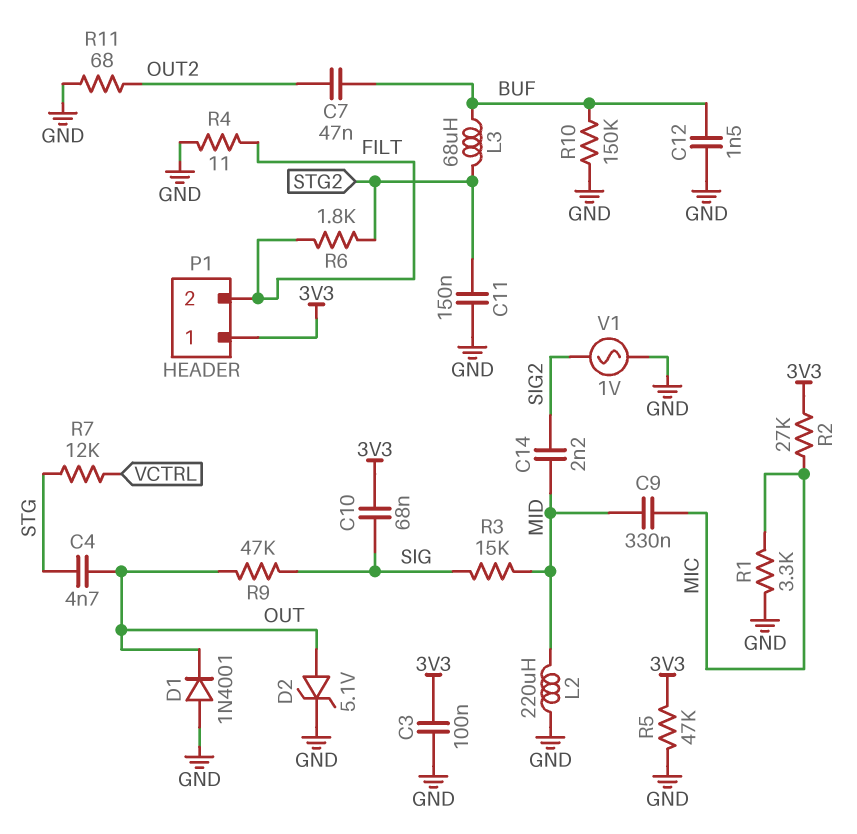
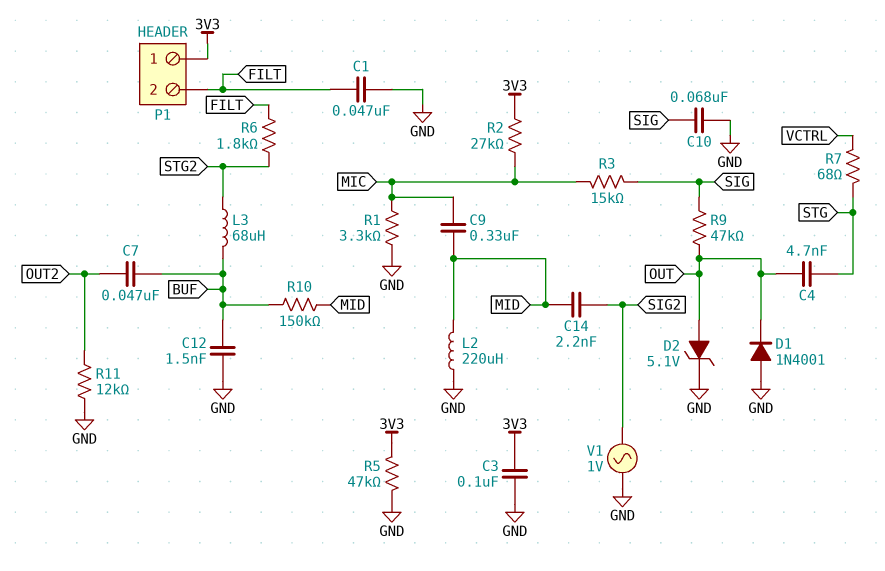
C1: none -> 47nF (FILT, GND)
C10: 68nF (3V3, SIG) -> 68nF (GND, SIG)
C11: 150nF (GND, STG2) -> none
R3: 15k (MID, SIG) -> 15k (MIC, SIG)
R4: 11 (FILT, GND) -> none
R7: 12k (STG, VCTRL) -> 68 (STG, VCTRL)
R10: 150k (BUF, GND) -> 150k (BUF, MID)
R11: 68 (GND, OUT2) -> 12k (GND, OUT2)

